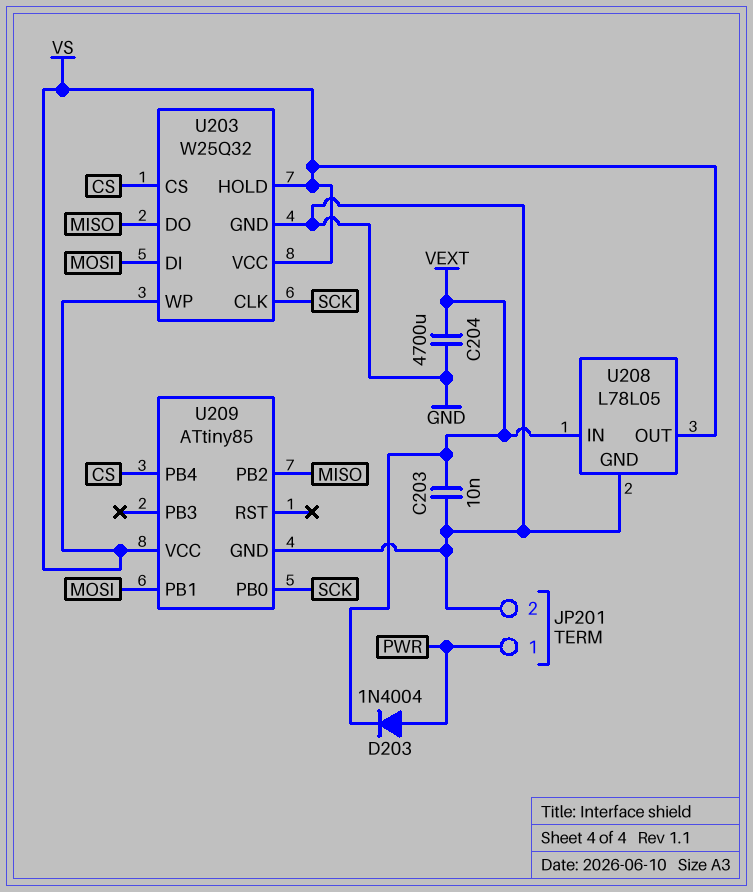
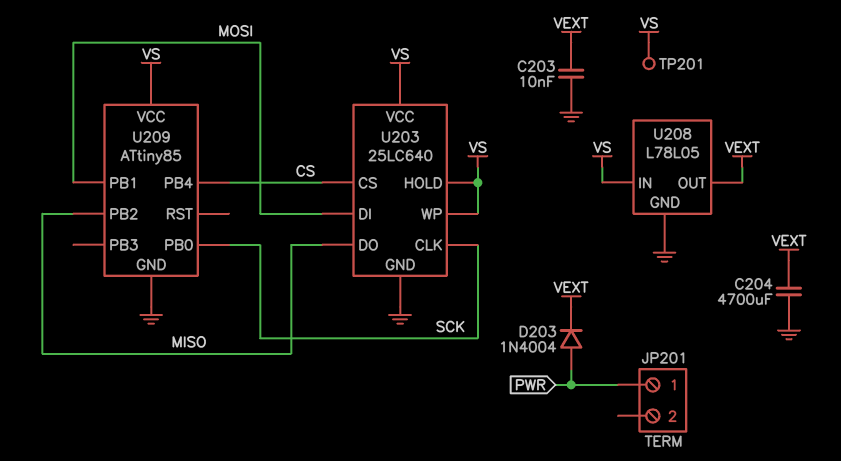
JP201 pin 2: GND -> none
TP201: none -> test point (VS)
U203: W25Q32 -> 25LC640
U208 pin IN: VEXT -> VS
U208 pin OUT: VS -> VEXT

